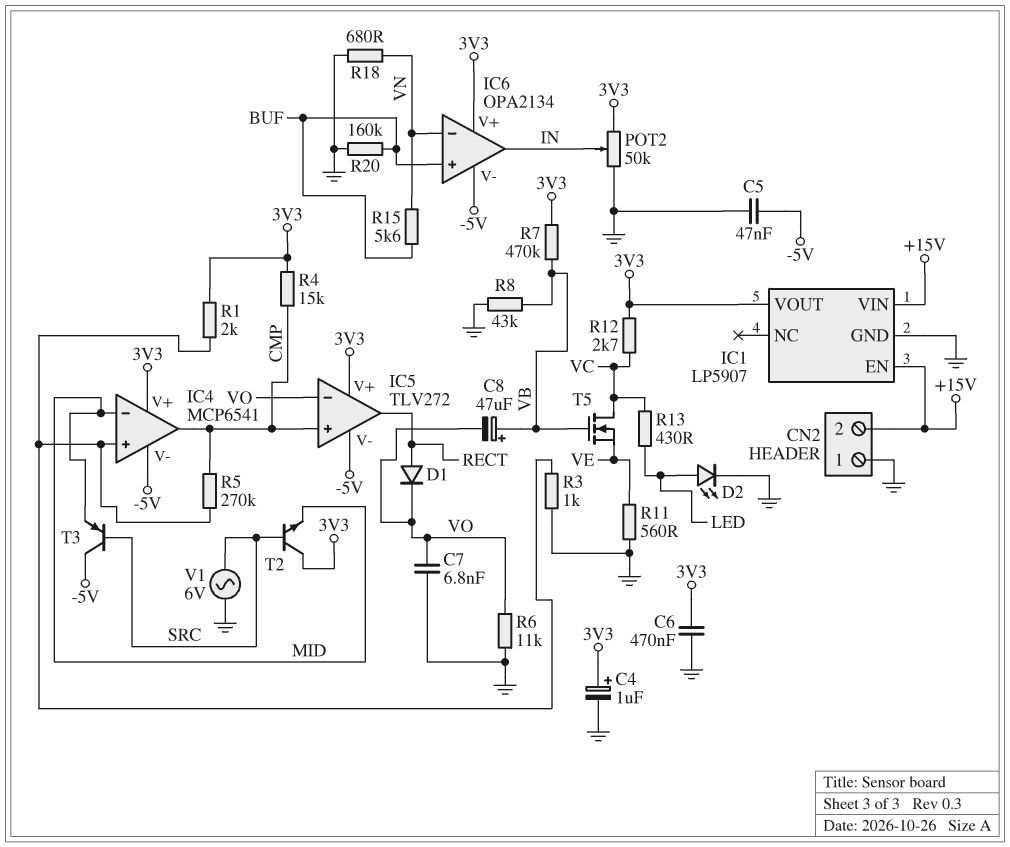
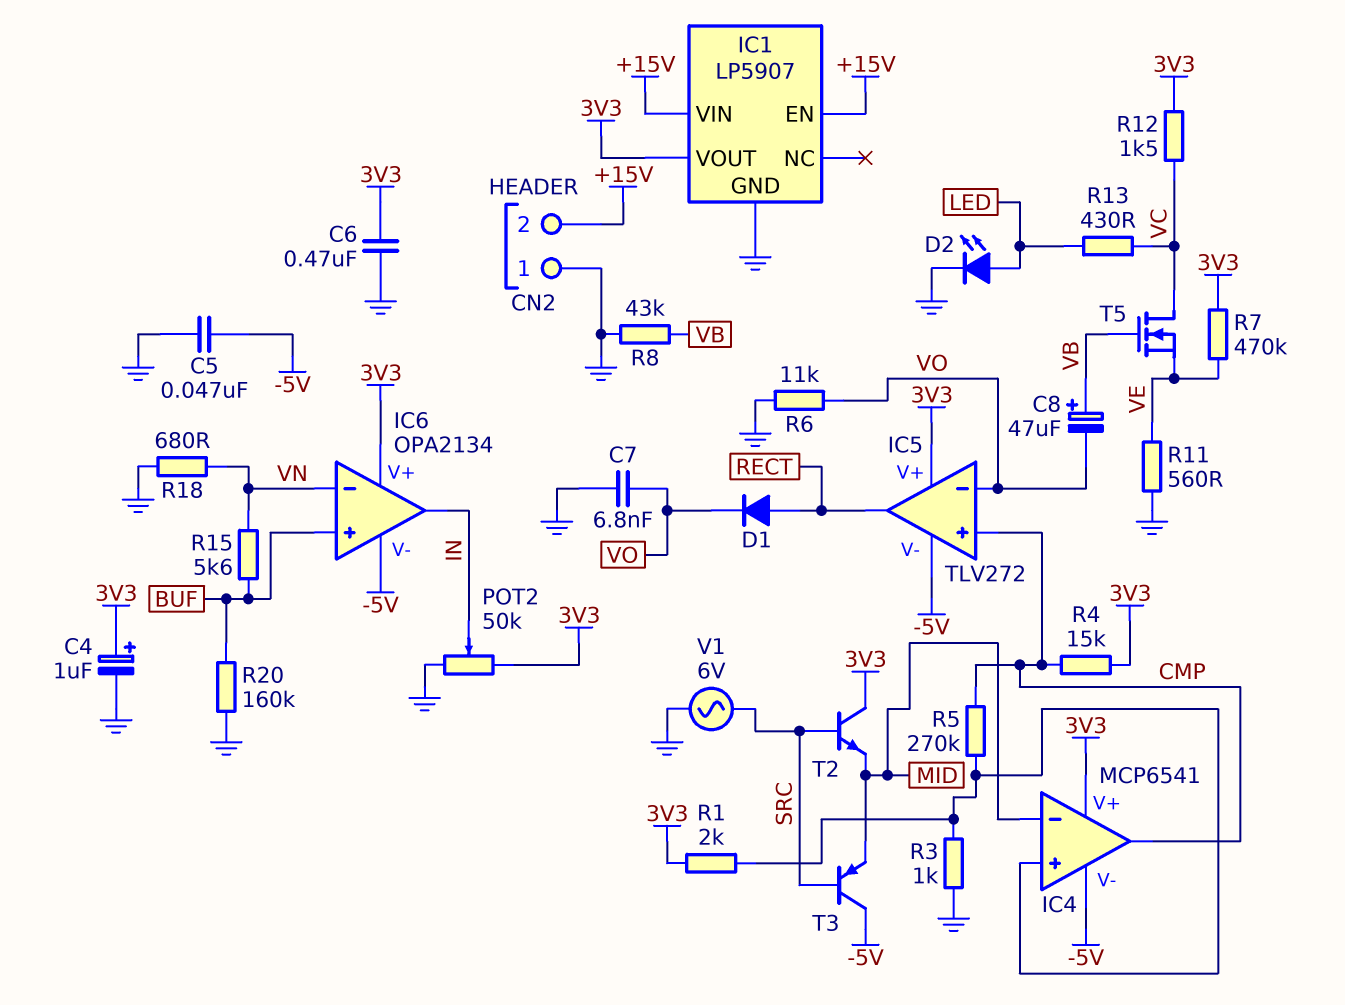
R7: 470k (3V3, VB) -> 470k (3V3, VE)
R12: 2.7k (3V3, VC) -> 1.5k (3V3, VC)

